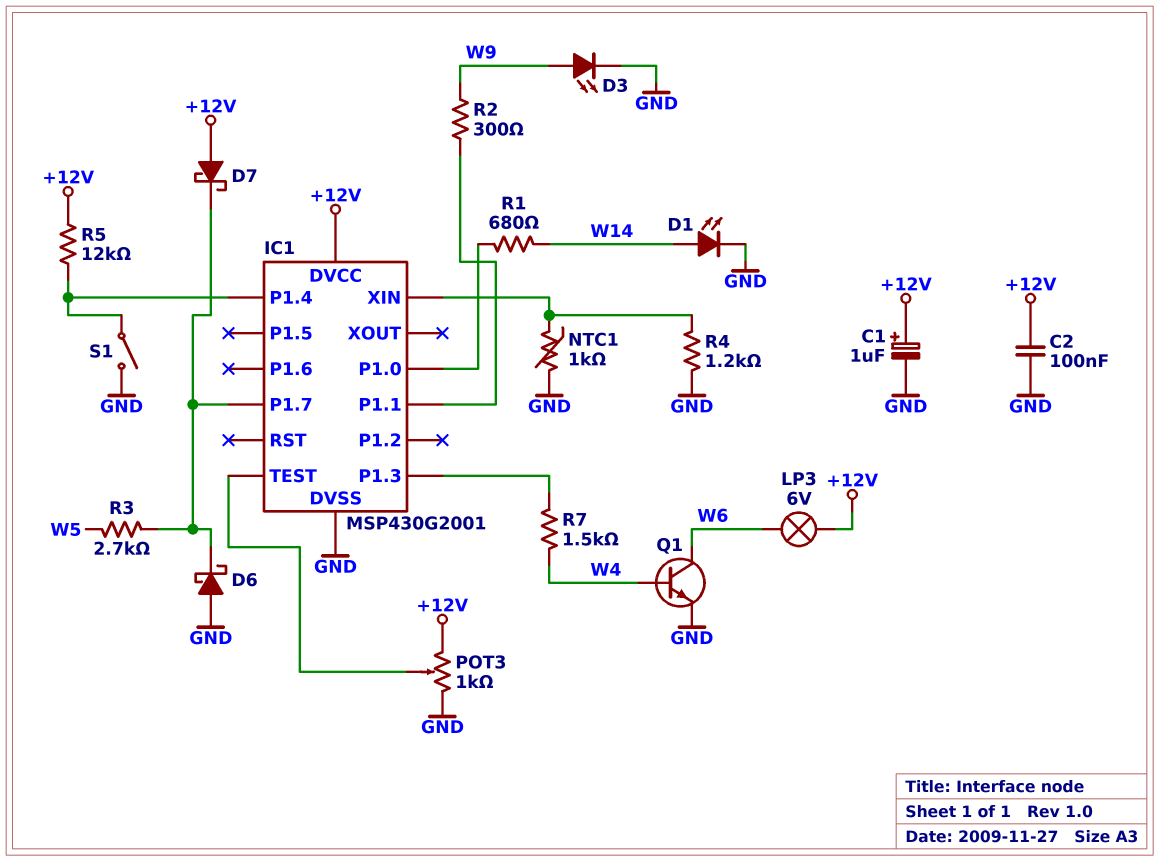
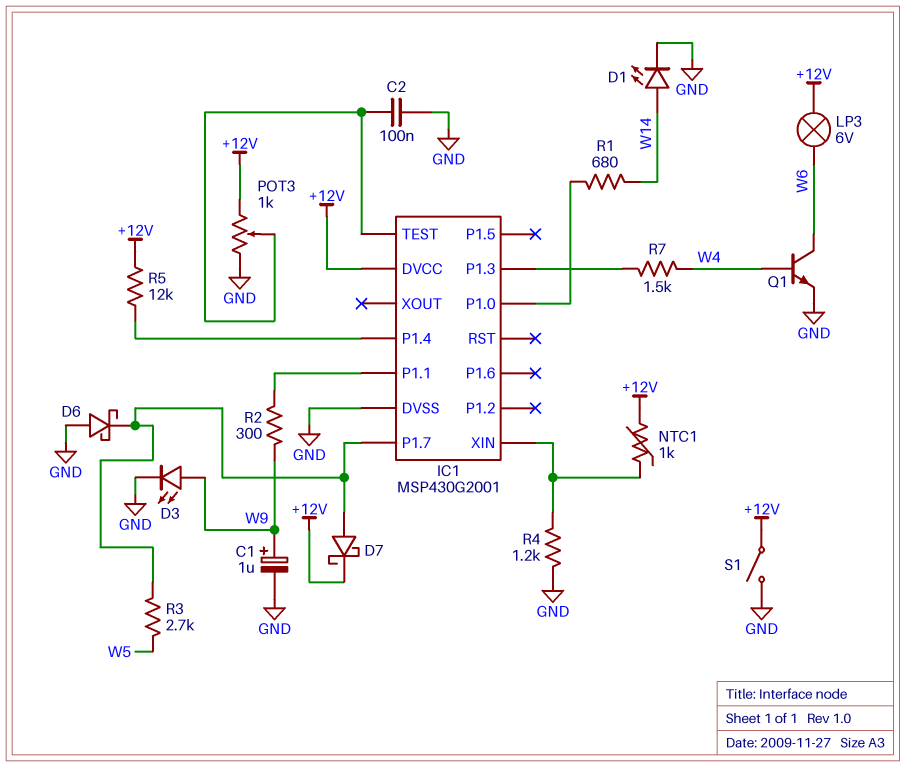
C1: 1uF (plus +12V, minus GND) -> 1uF (plus W9, minus GND)
C2: 100nF (+12V, GND) -> 100nF (GND, IC1/TEST)
D7: schottky (A +12V, K IC1/P1.7) -> schottky (A IC1/P1.7, K +12V)
NTC1: 1k (GND, IC1/XIN) -> 1k (+12V, IC1/XIN)
S1: switch (GND, IC1/P1.4) -> switch (+12V, GND)

